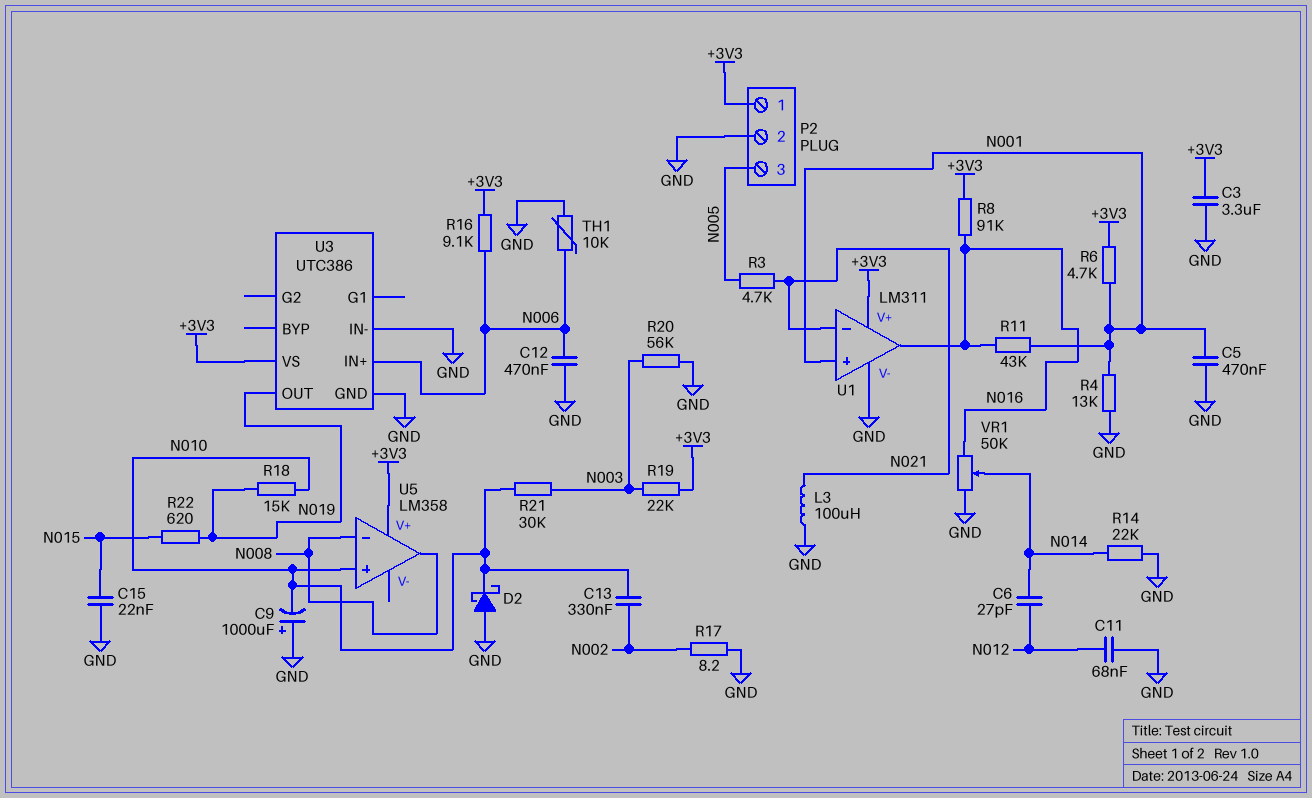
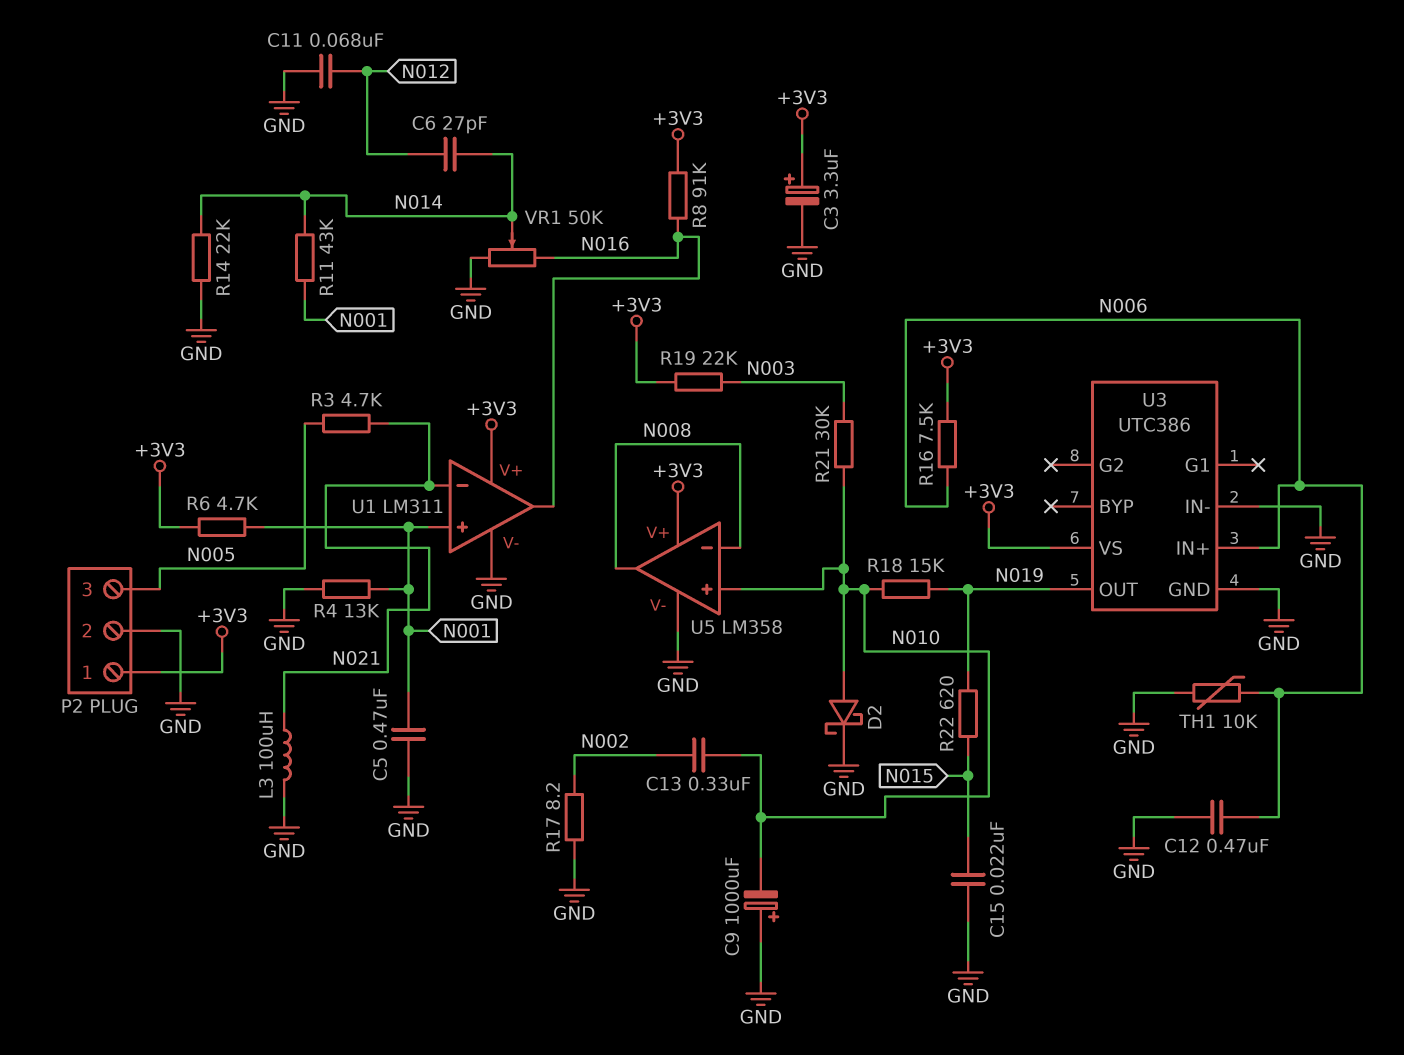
C3: 3.3uF (+3V3, GND) -> 3.3uF (plus +3V3, minus GND)
D2: schottky (A GND, K N010) -> schottky (A N010, K GND)
R11: 43k (N001, N016) -> 43k (N001, N014)
R16: 9.1k (+3V3, N006) -> 7.5k (+3V3, N006)
R20: 56k (GND, N003) -> none
U5 pin V-: none -> GND

